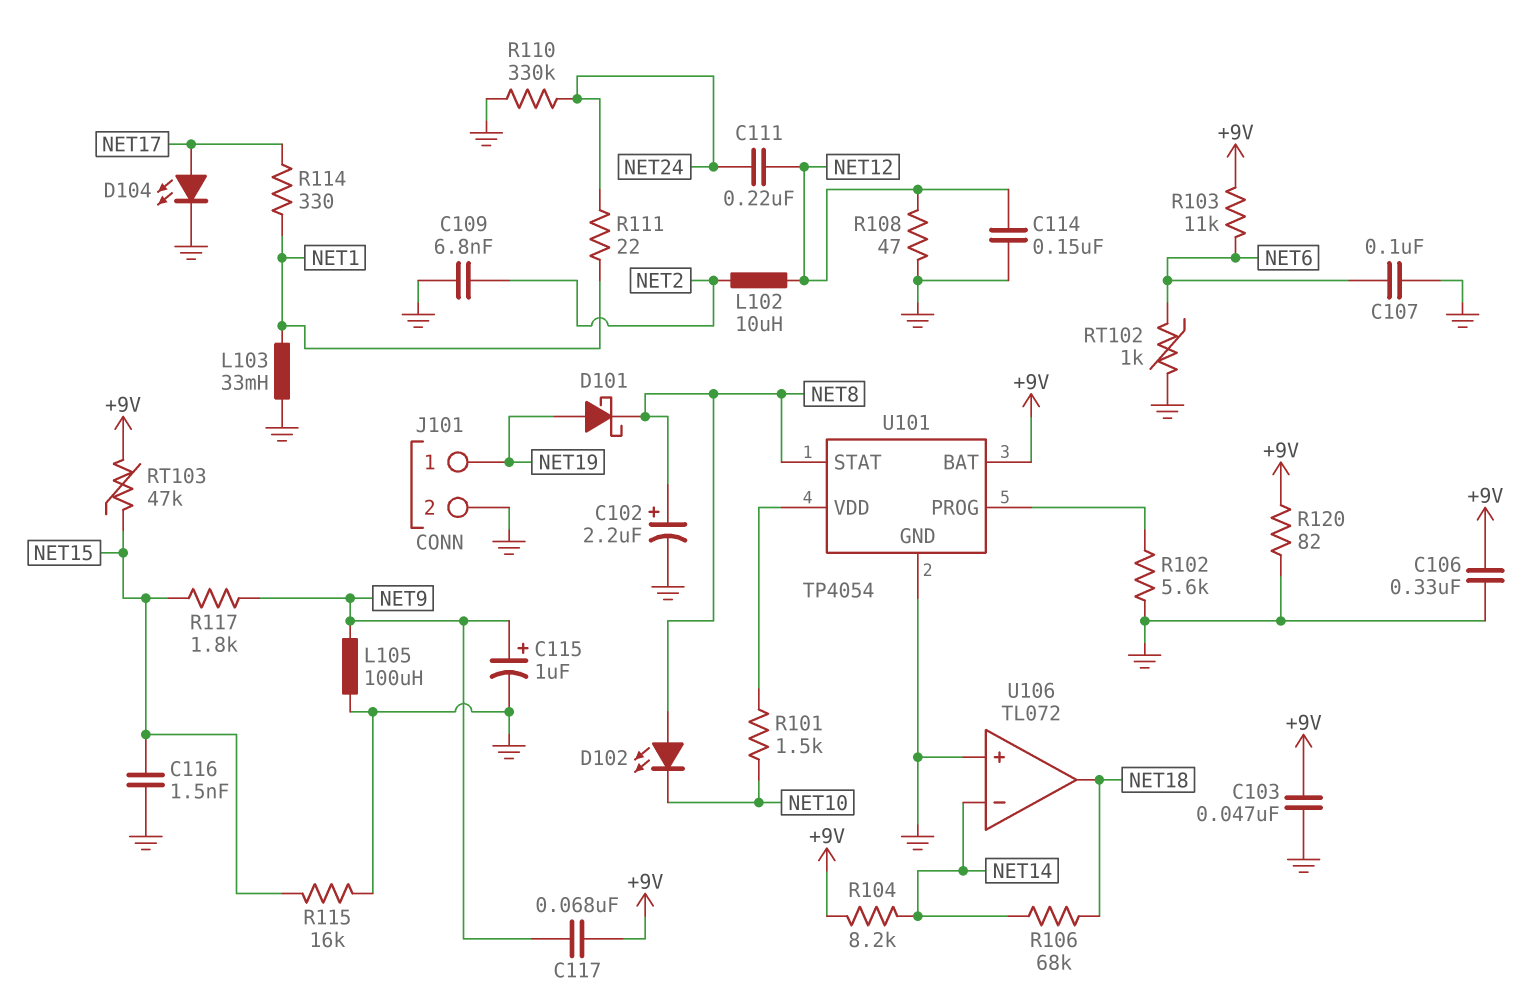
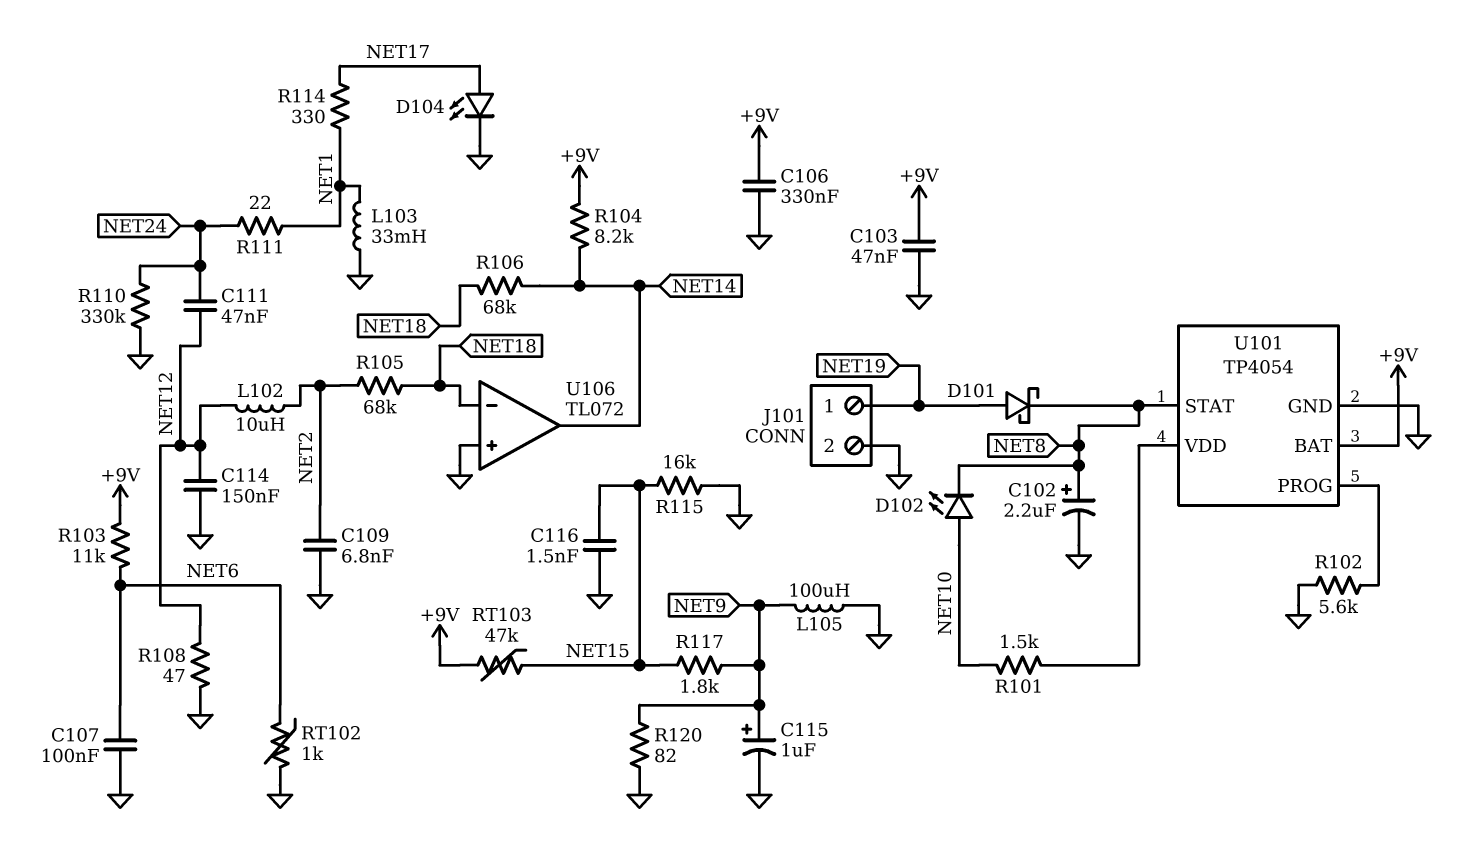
C111: 220nF (NET12, NET24) -> 47nF (NET12, NET24)
C117: 68nF (+9V, NET9) -> none
D102: LED (A NET8, K NET10) -> LED (A NET10, K NET8)
R105: none -> 68k (NET2, NET18)
R120: 82 (+9V, GND) -> 82 (GND, NET9)
U106 pin in-: NET14 -> NET18
U106 pin out: NET18 -> NET14

